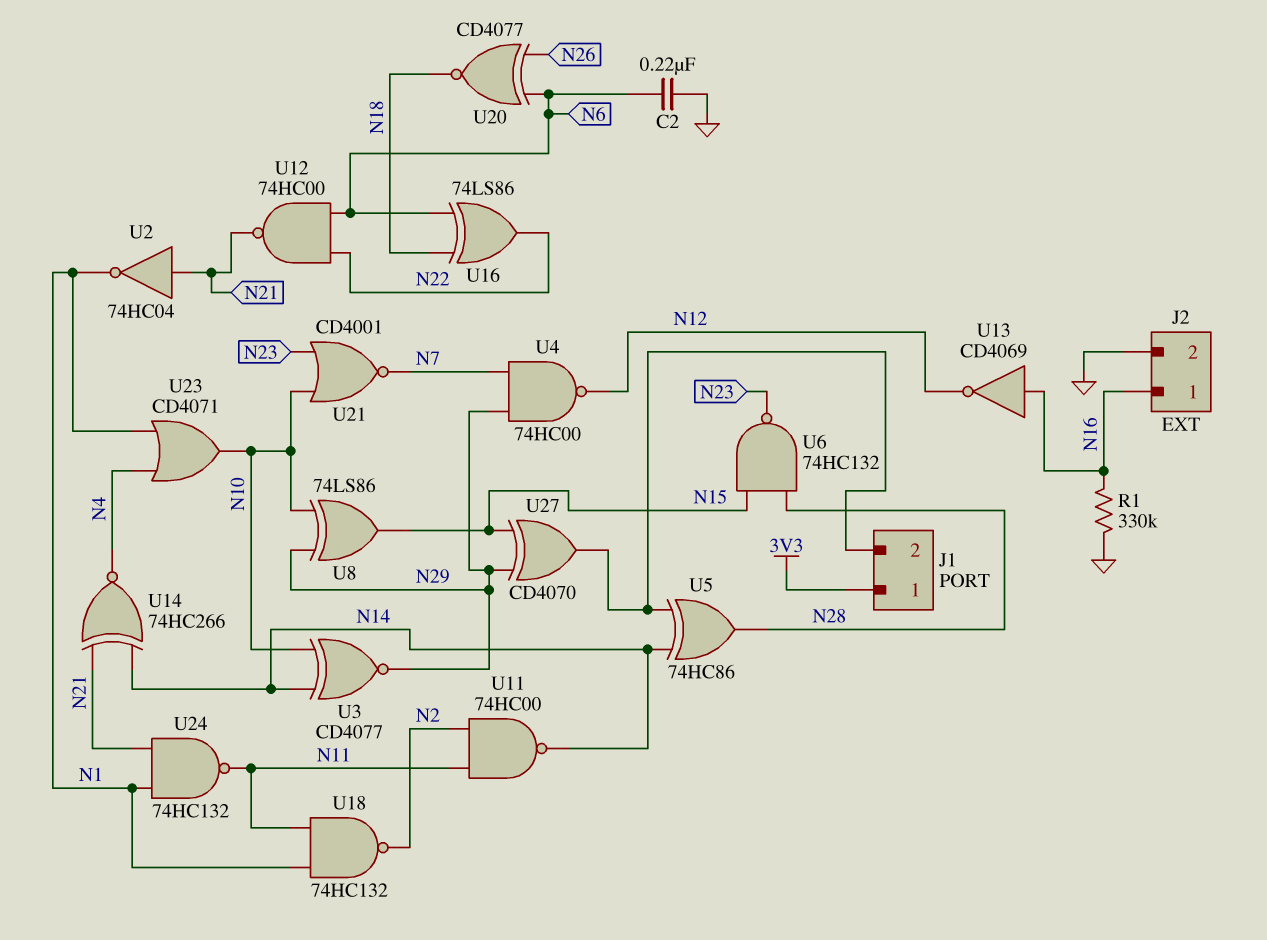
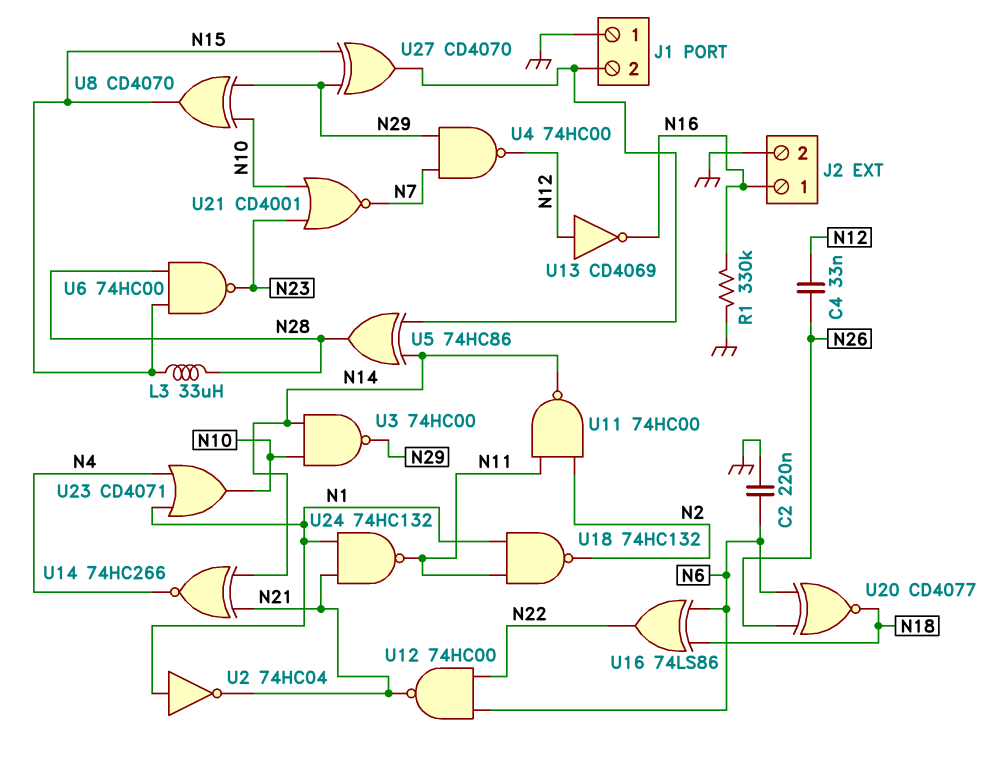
C4: none -> 33nF (N12, N26)
J1 pin 1: 3V3 -> GND
L3: none -> 33uH (N15, N28)
U2: NOT 74HC04 (in N21, out N1) -> NOT 74HC04 (in N1, out N21)
U3: XNOR CD4077 (in N10, in N14, out N29) -> NAND 74HC00 (in N10, in N14, out N29)
U6: NAND 74HC132 (in N15, in N28, out N23) -> NAND 74HC00 (in N15, in N28, out N23)
U8: XOR 74LS86 (in N10, in N29, out N15) -> XOR CD4070 (in N10, in N29, out N15)
U13: NOT CD4069 (in N16, out N12) -> NOT CD4069 (in N12, out N16)

